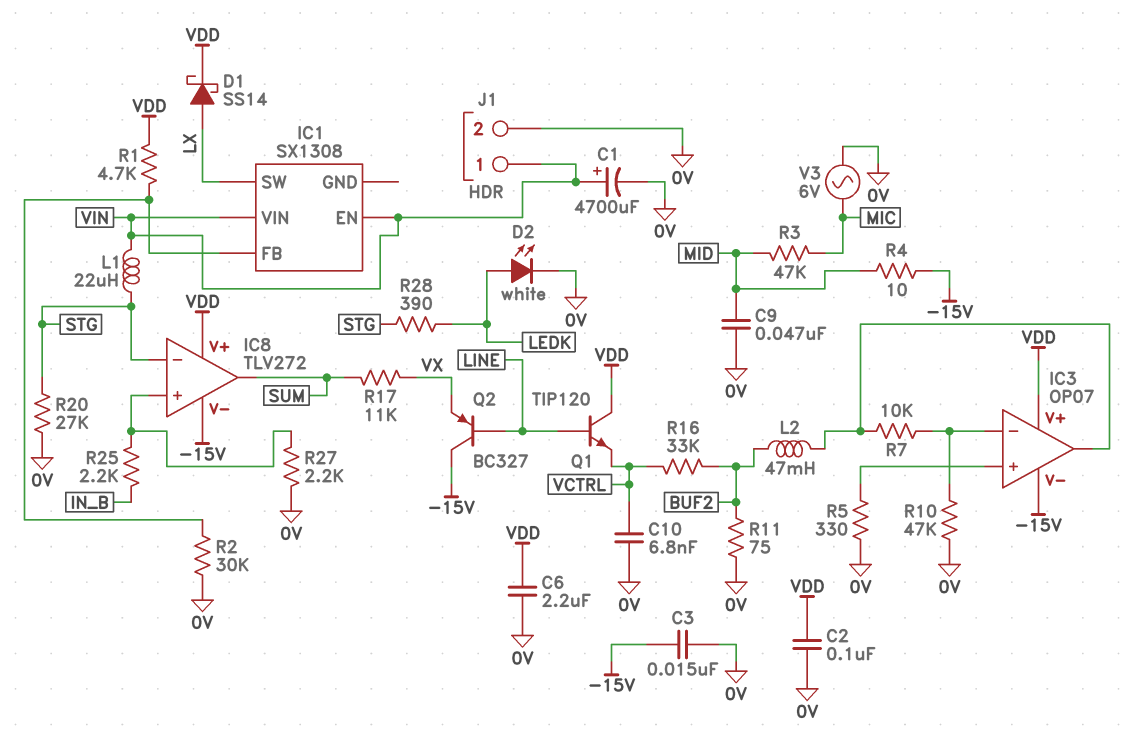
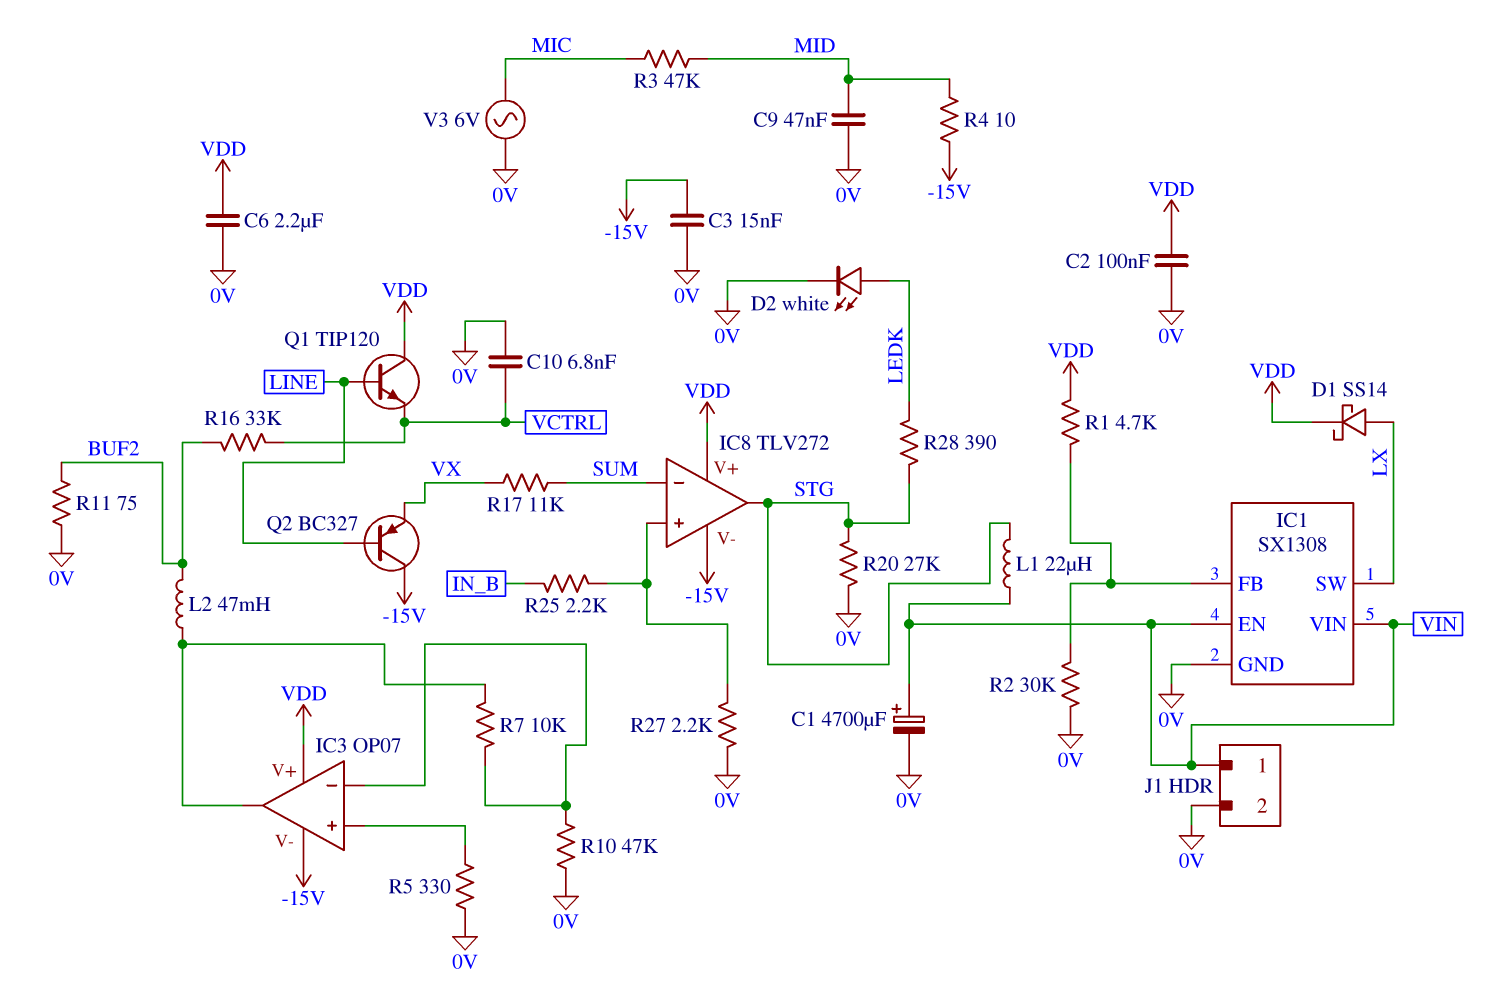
IC1 pin GND: none -> 0V
IC8 pin in-: STG -> SUM
IC8 pin out: SUM -> STG

